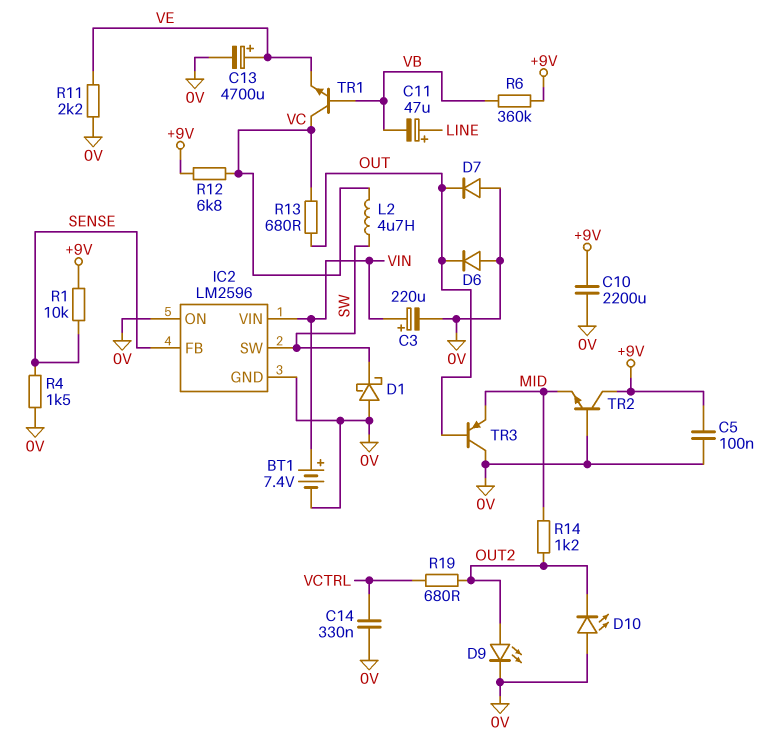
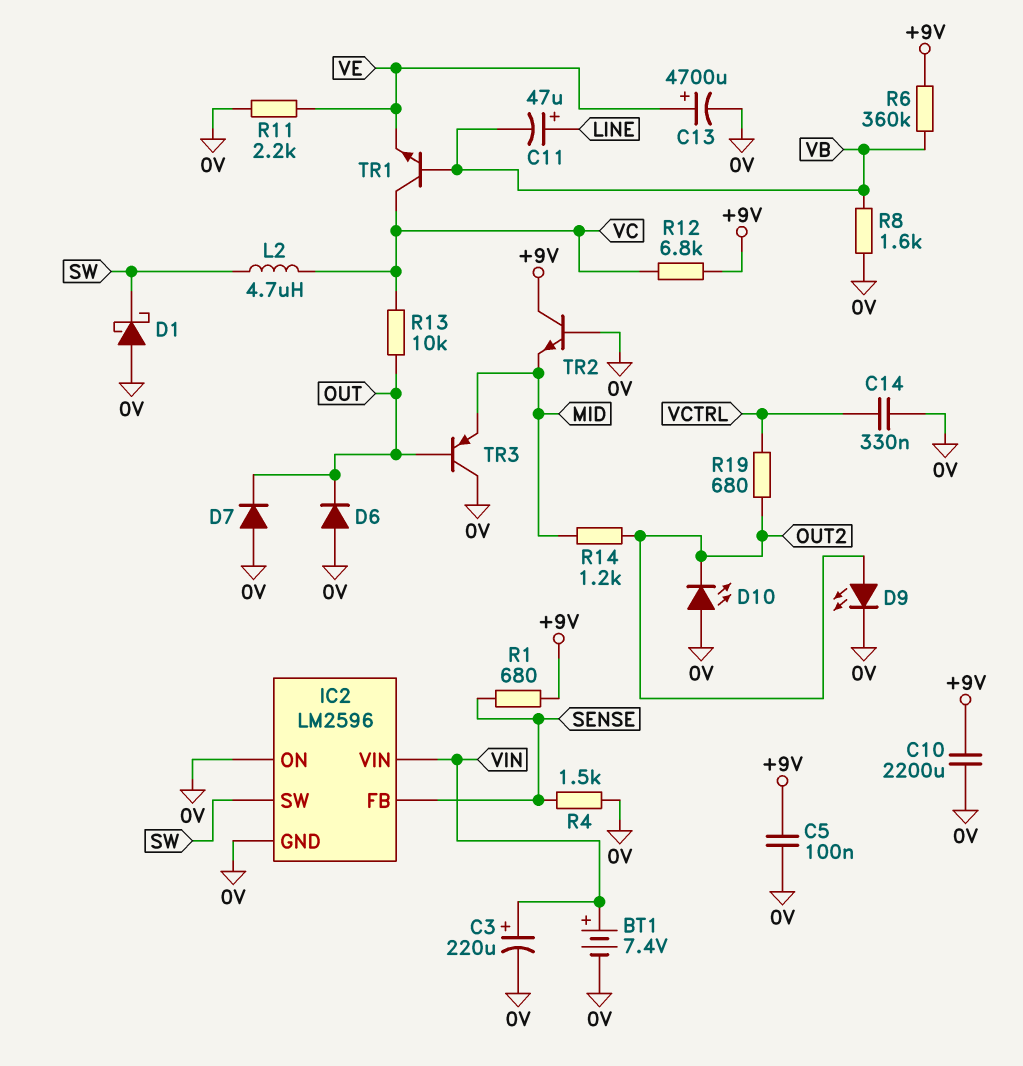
R1: 10k (+9V, SENSE) -> 680 (+9V, SENSE)
R8: none -> 1.6k (0V, VB)
R13: 680 (OUT, VC) -> 10k (OUT, VC)

